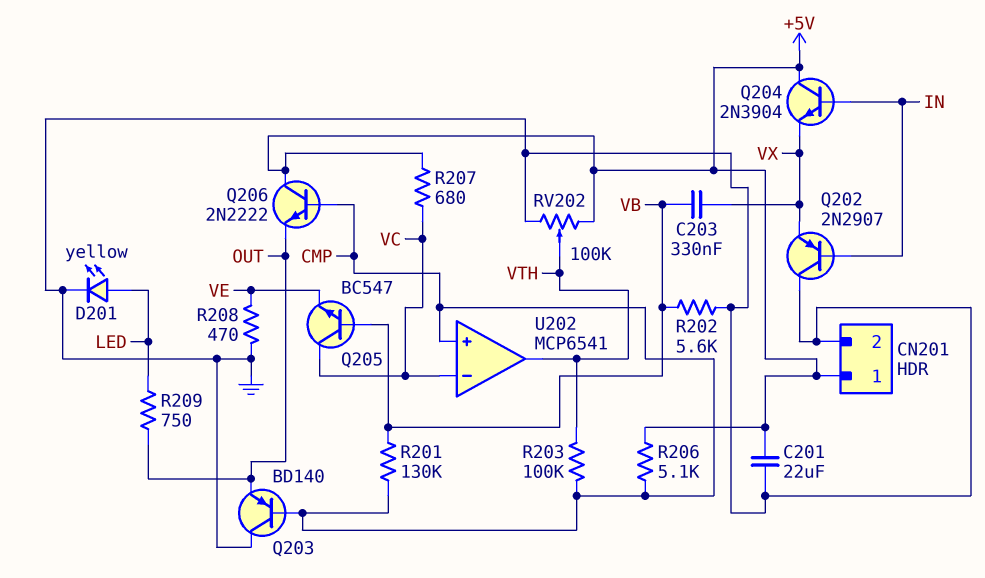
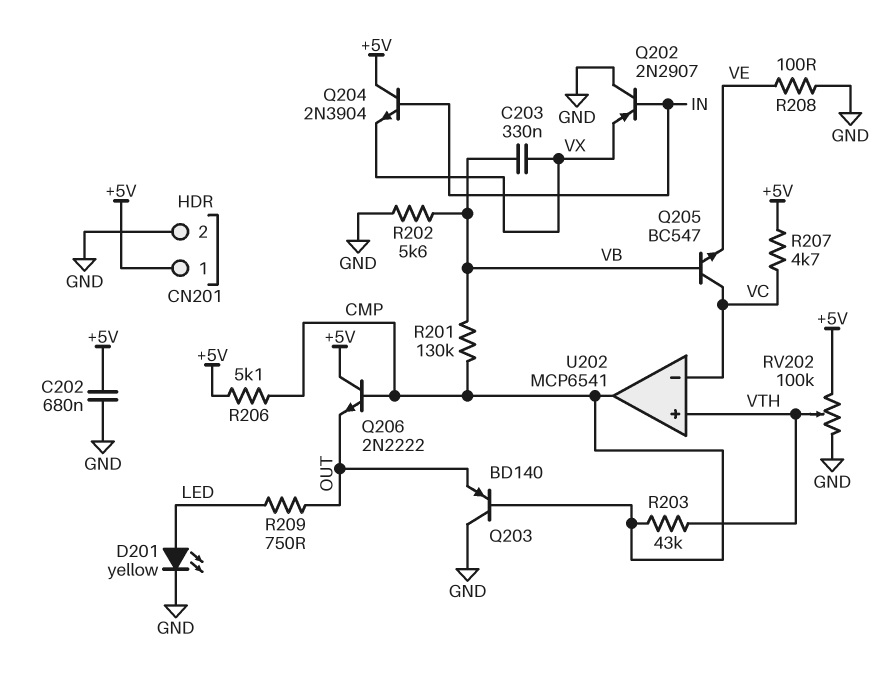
C201: 22uF (+5V, GND) -> none
C202: none -> 680nF (+5V, GND)
R203: 100k (CMP, VTH) -> 43k (CMP, VTH)
R207: 680 (+5V, VC) -> 4.7k (+5V, VC)
R208: 470 (GND, VE) -> 100 (GND, VE)
U202 pin in+: CMP -> VTH
U202 pin out: VTH -> CMP

